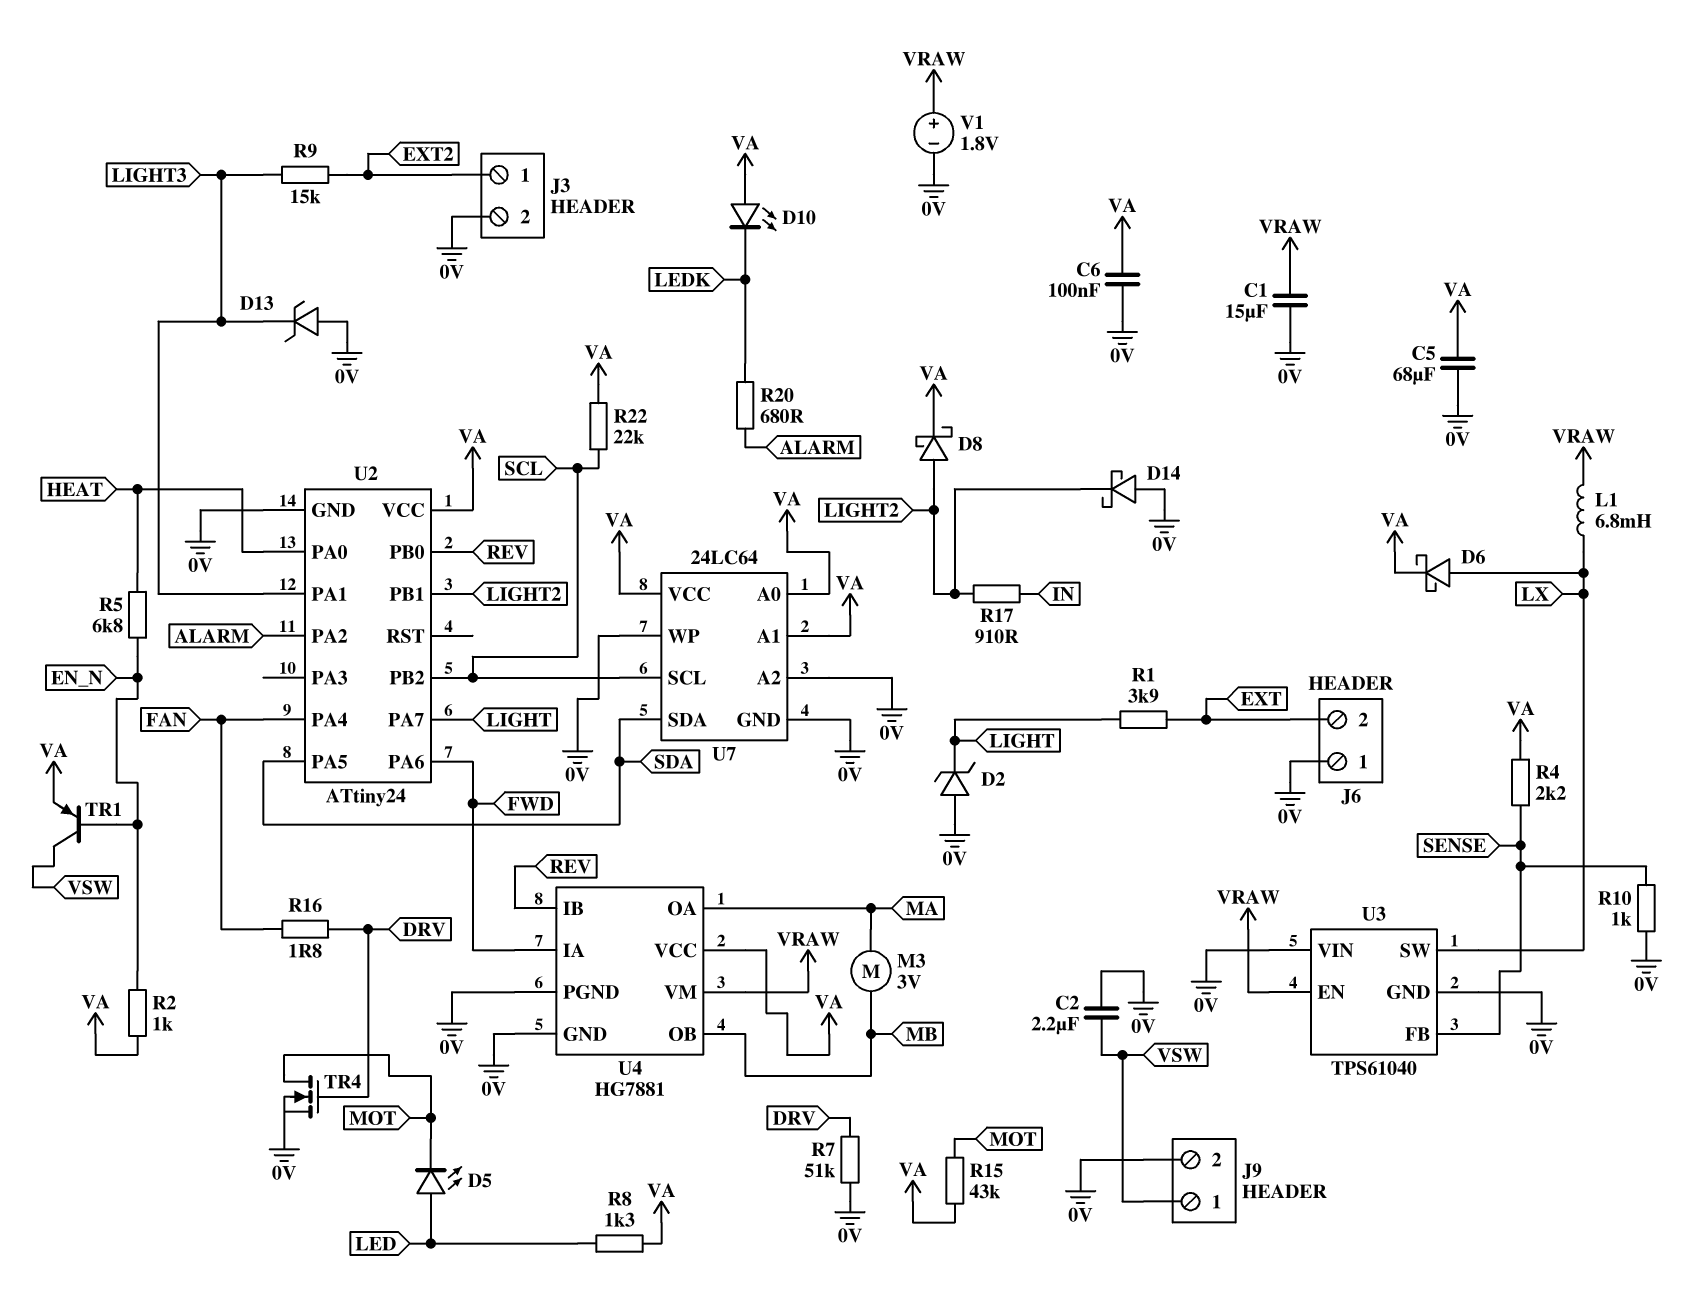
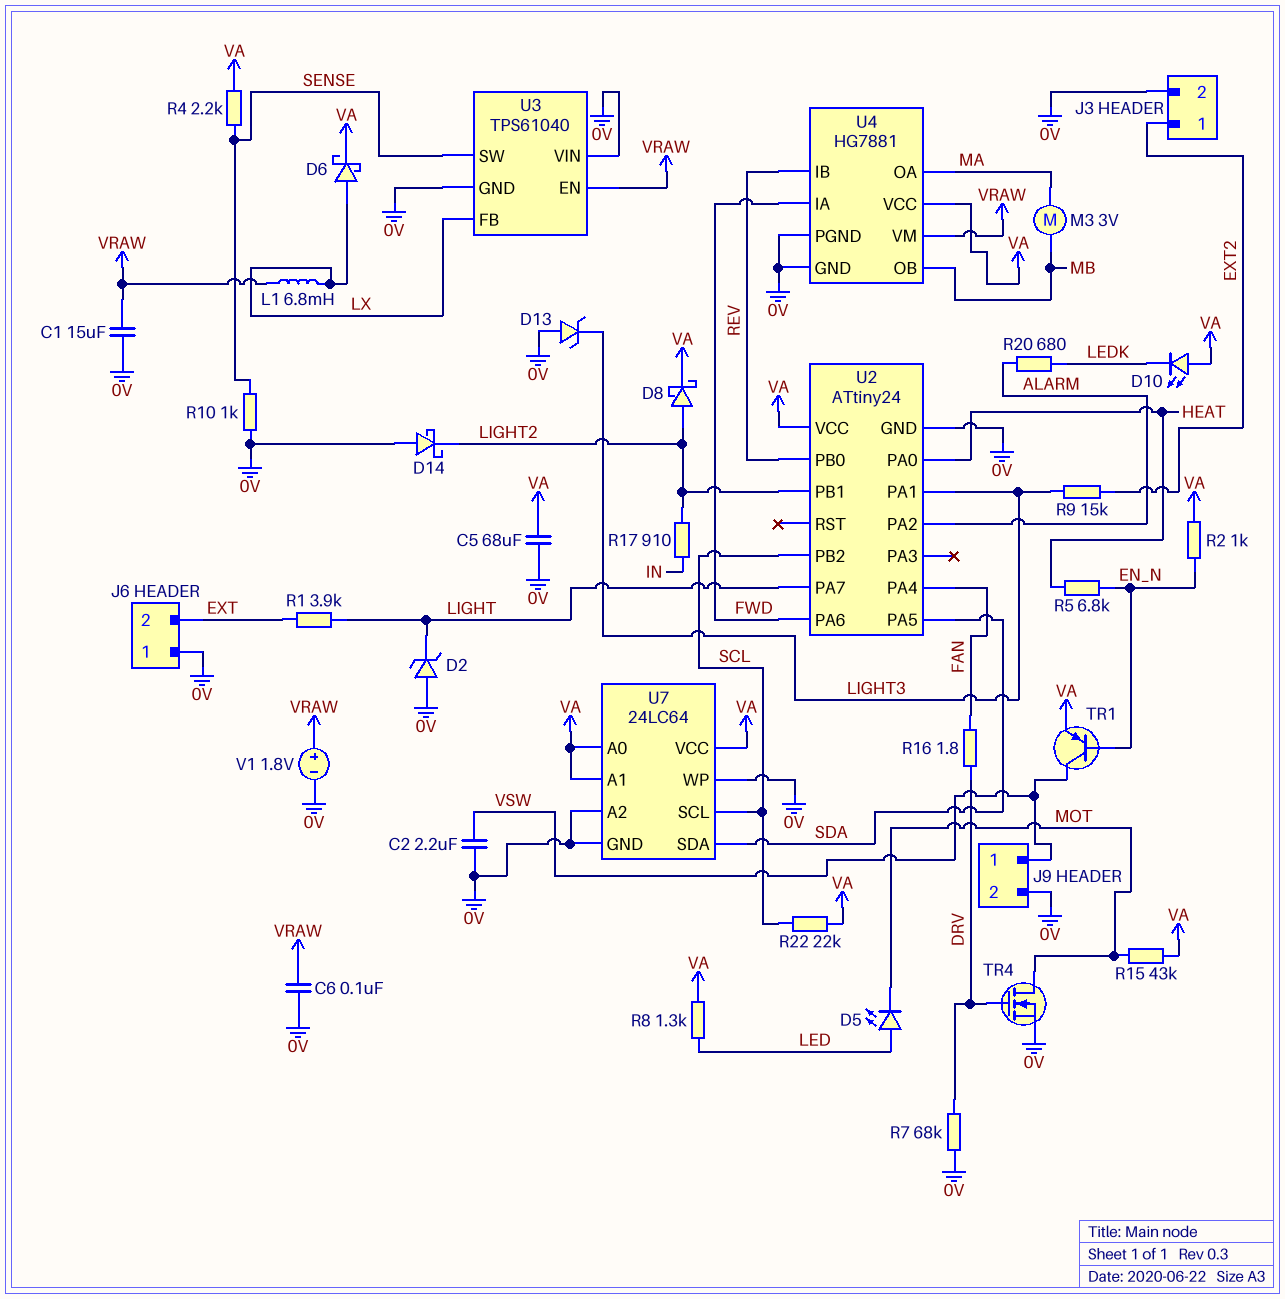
C6: 100nF (0V, VA) -> 100nF (0V, VRAW)
R7: 51k (0V, DRV) -> 68k (0V, DRV)
U3 pin FB: SENSE -> LX
U3 pin SW: LX -> SENSE

